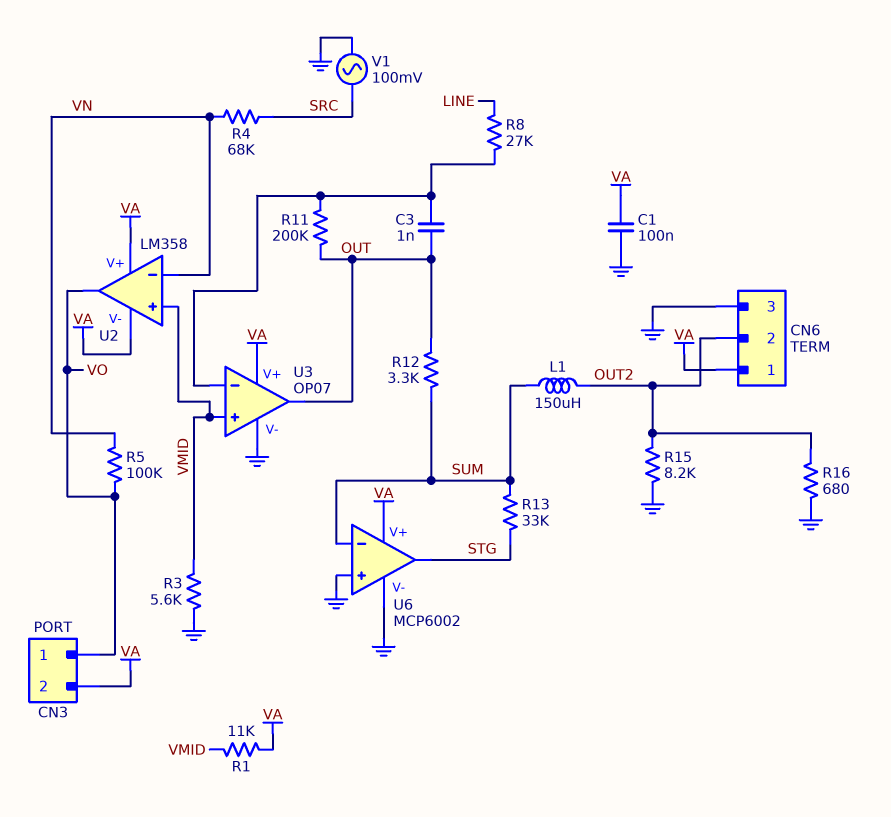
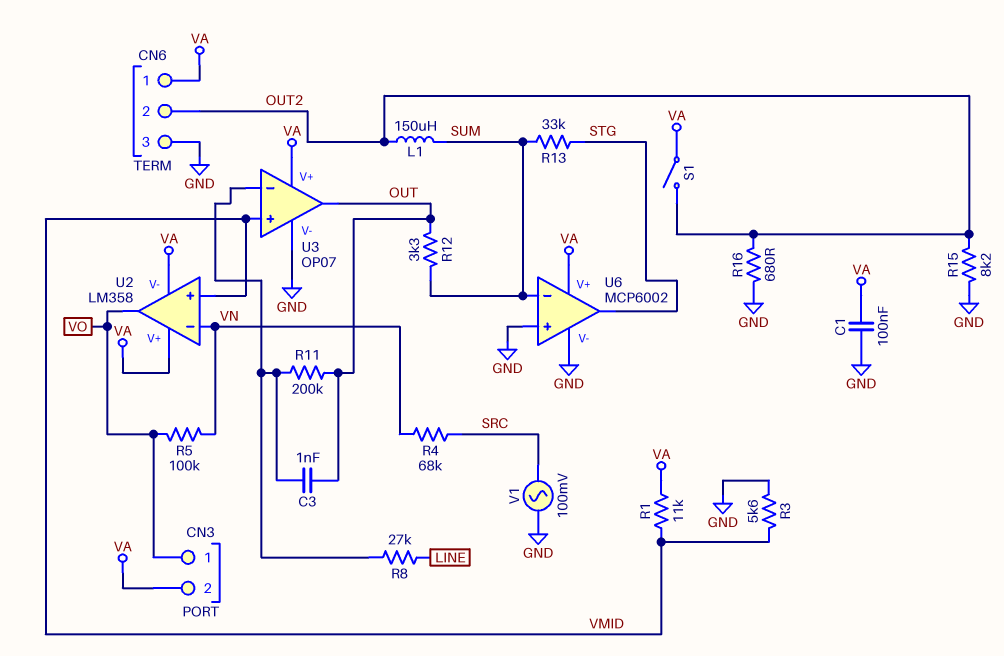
S1: none -> switch (OUT2, VA)

